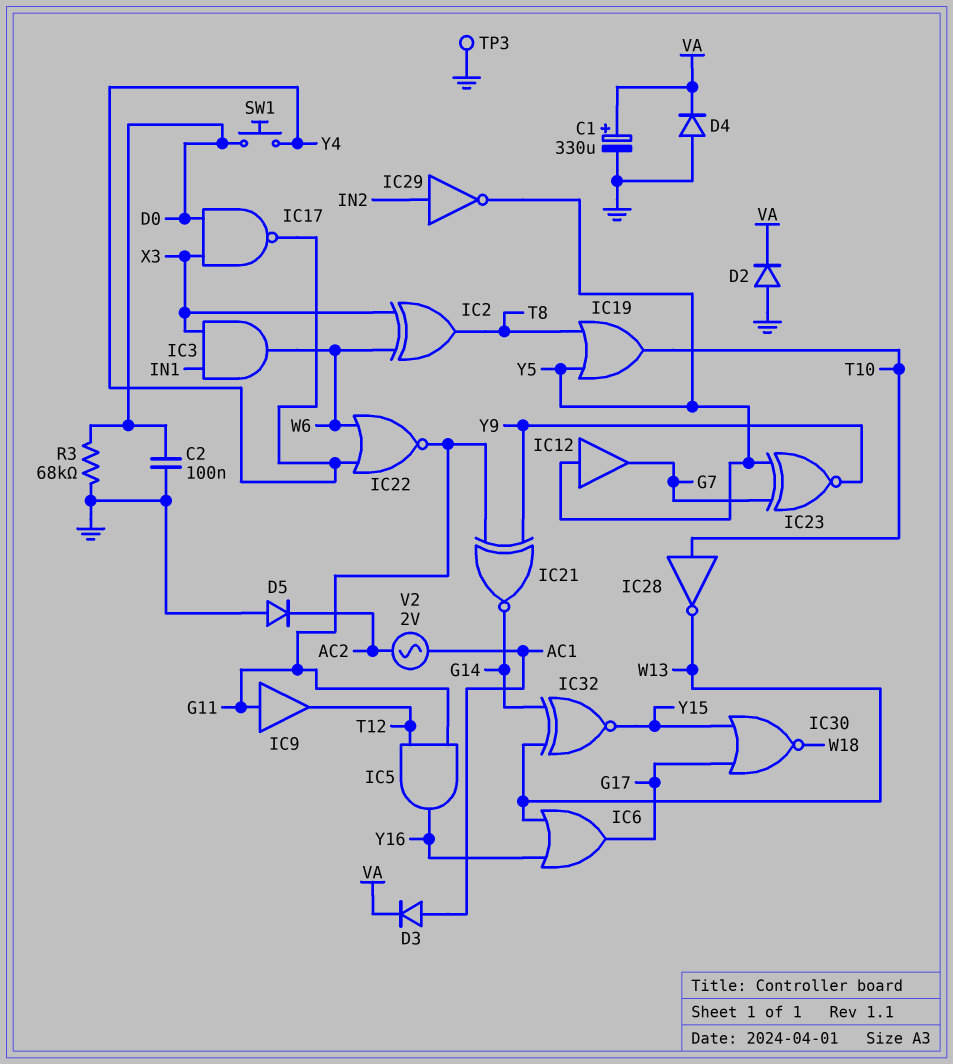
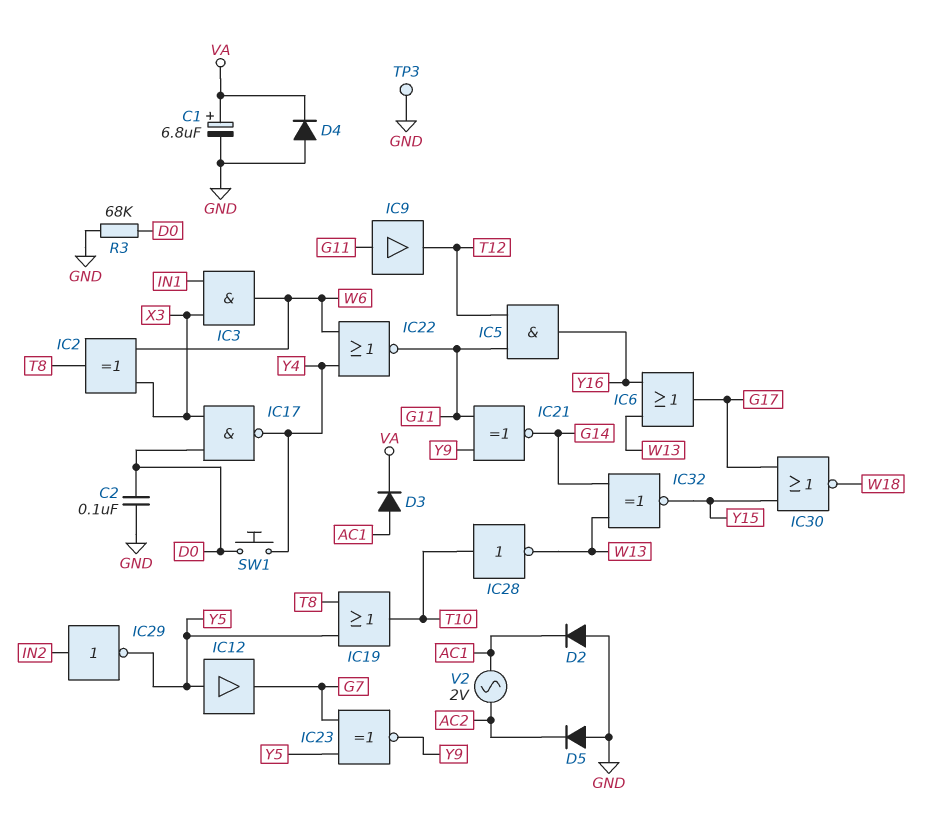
C1: 330uF (plus VA, minus GND) -> 6.8uF (plus VA, minus GND)
D2: diode (A GND, K VA) -> diode (A GND, K AC1)

